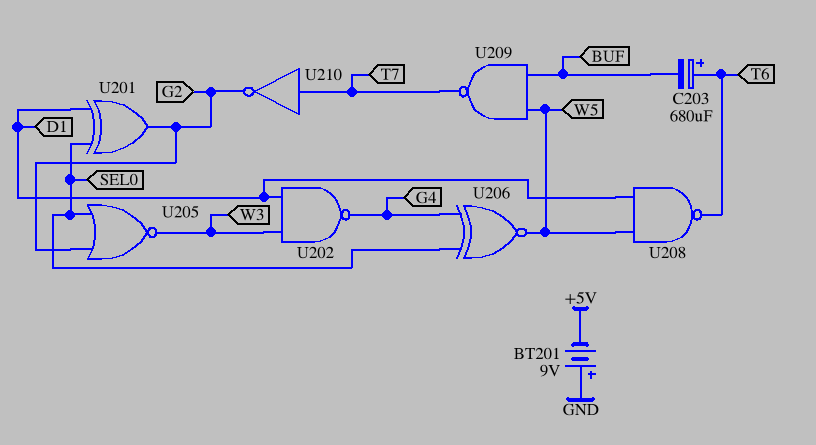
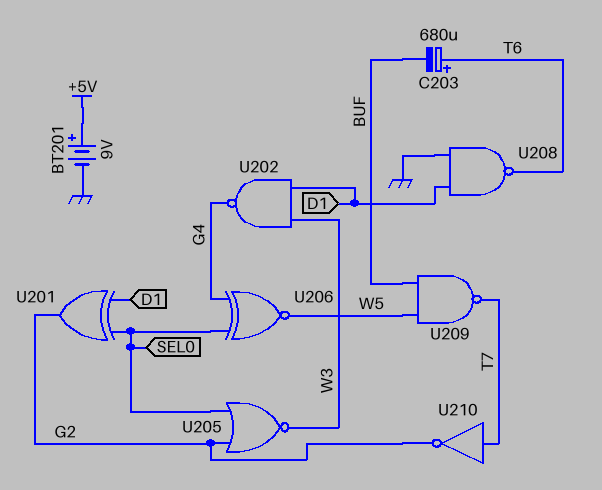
BT201: 9V (plus GND, minus +5V) -> 9V (plus +5V, minus GND)
U208: NAND (in D1, in W5, out T6) -> NAND (in D1, in GND, out T6)

